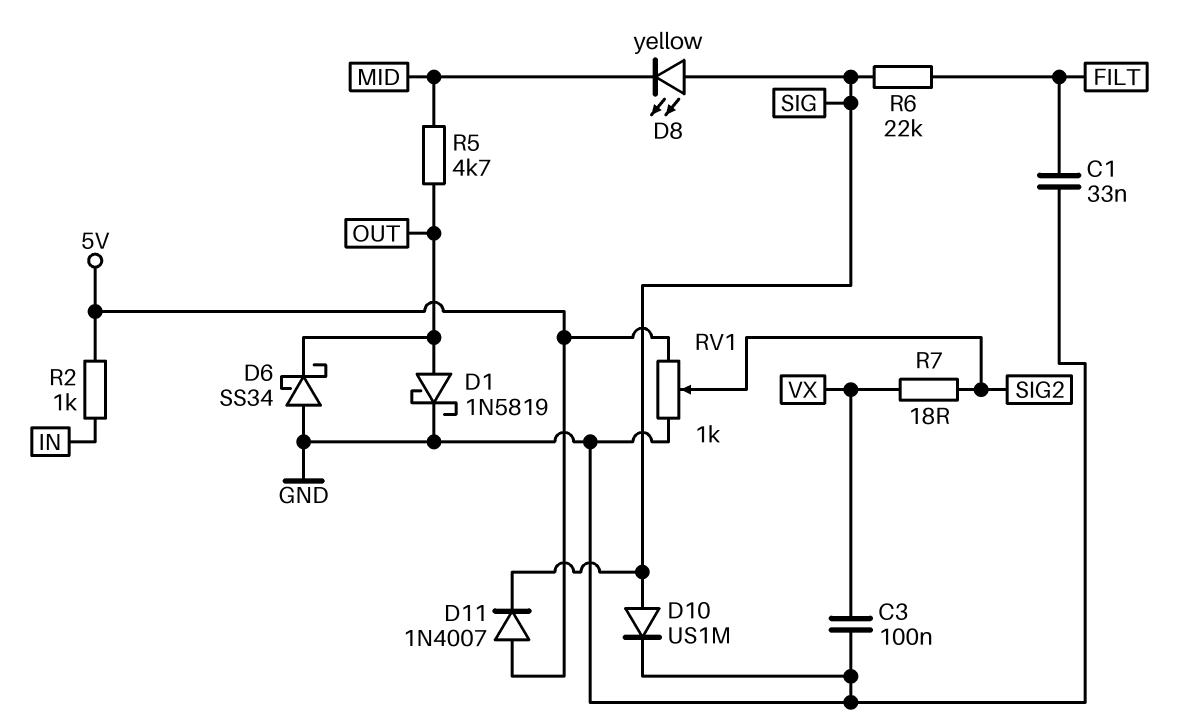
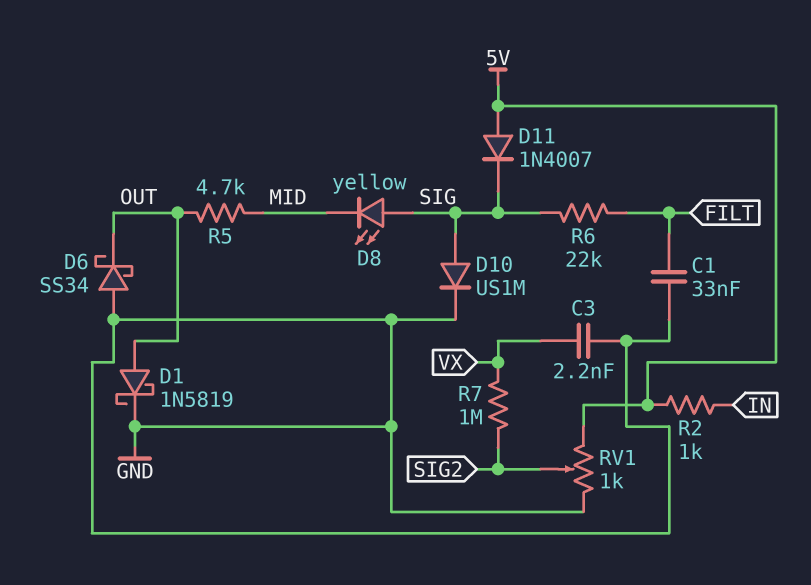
C3: 100nF (GND, VX) -> 2.2nF (GND, VX)
R7: 18 (SIG2, VX) -> 1M (SIG2, VX)

